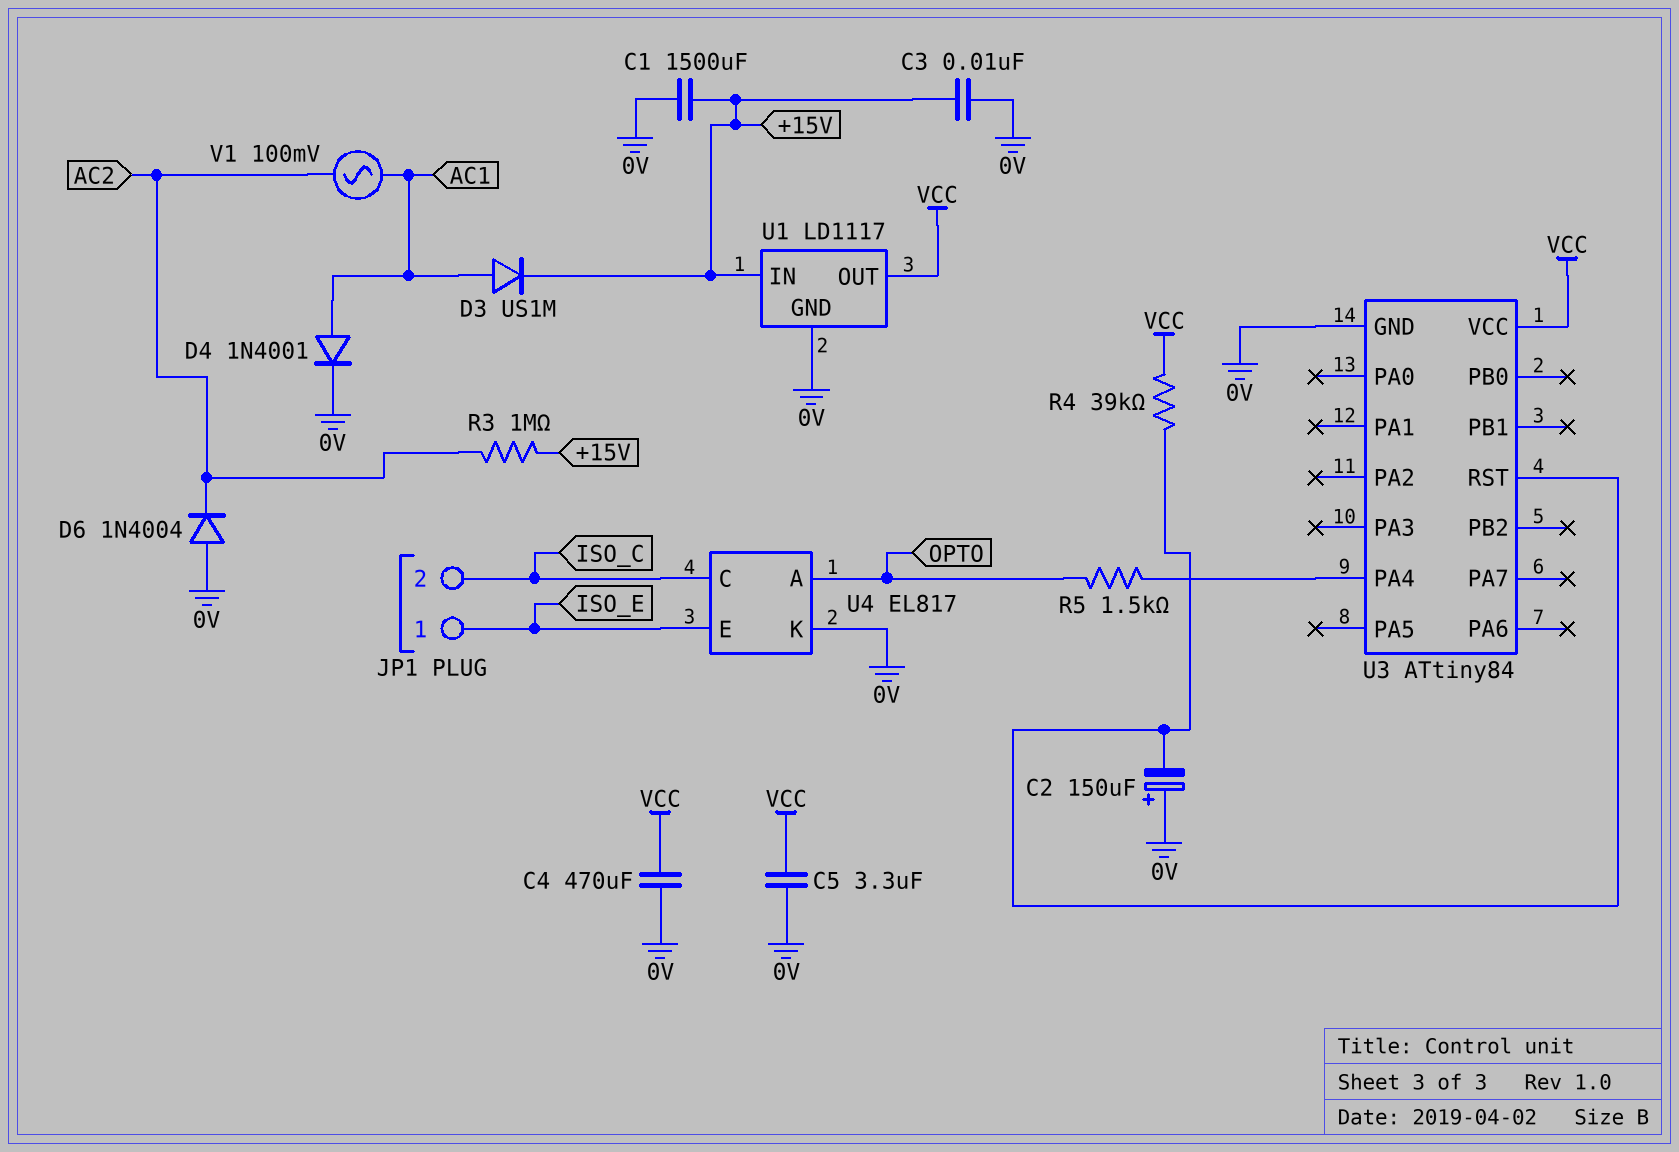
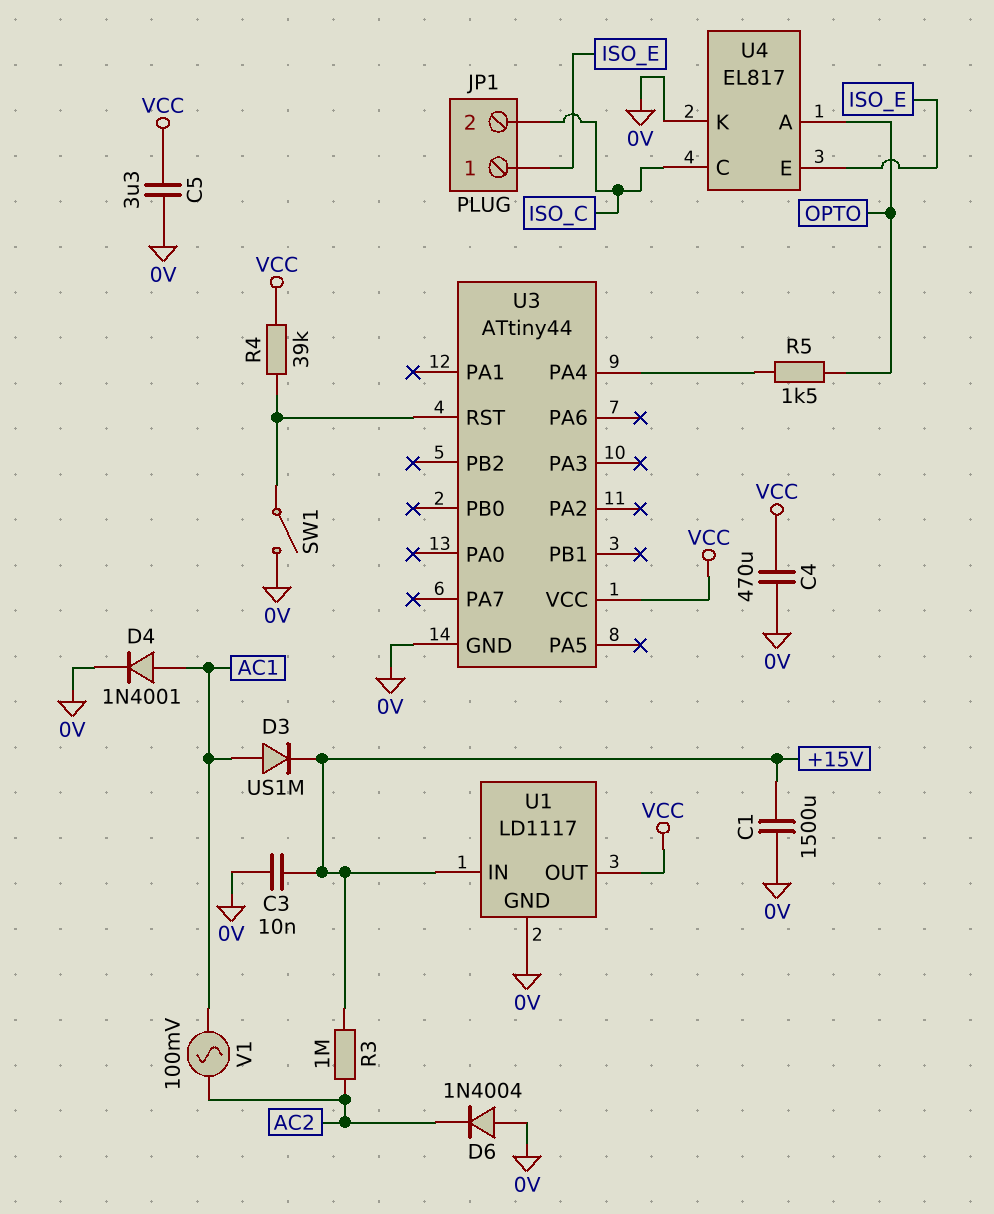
C2: 150uF (plus 0V, minus U3/RST) -> none
SW1: none -> switch (0V, U3/RST)
U3: ATtiny84 -> ATtiny44

